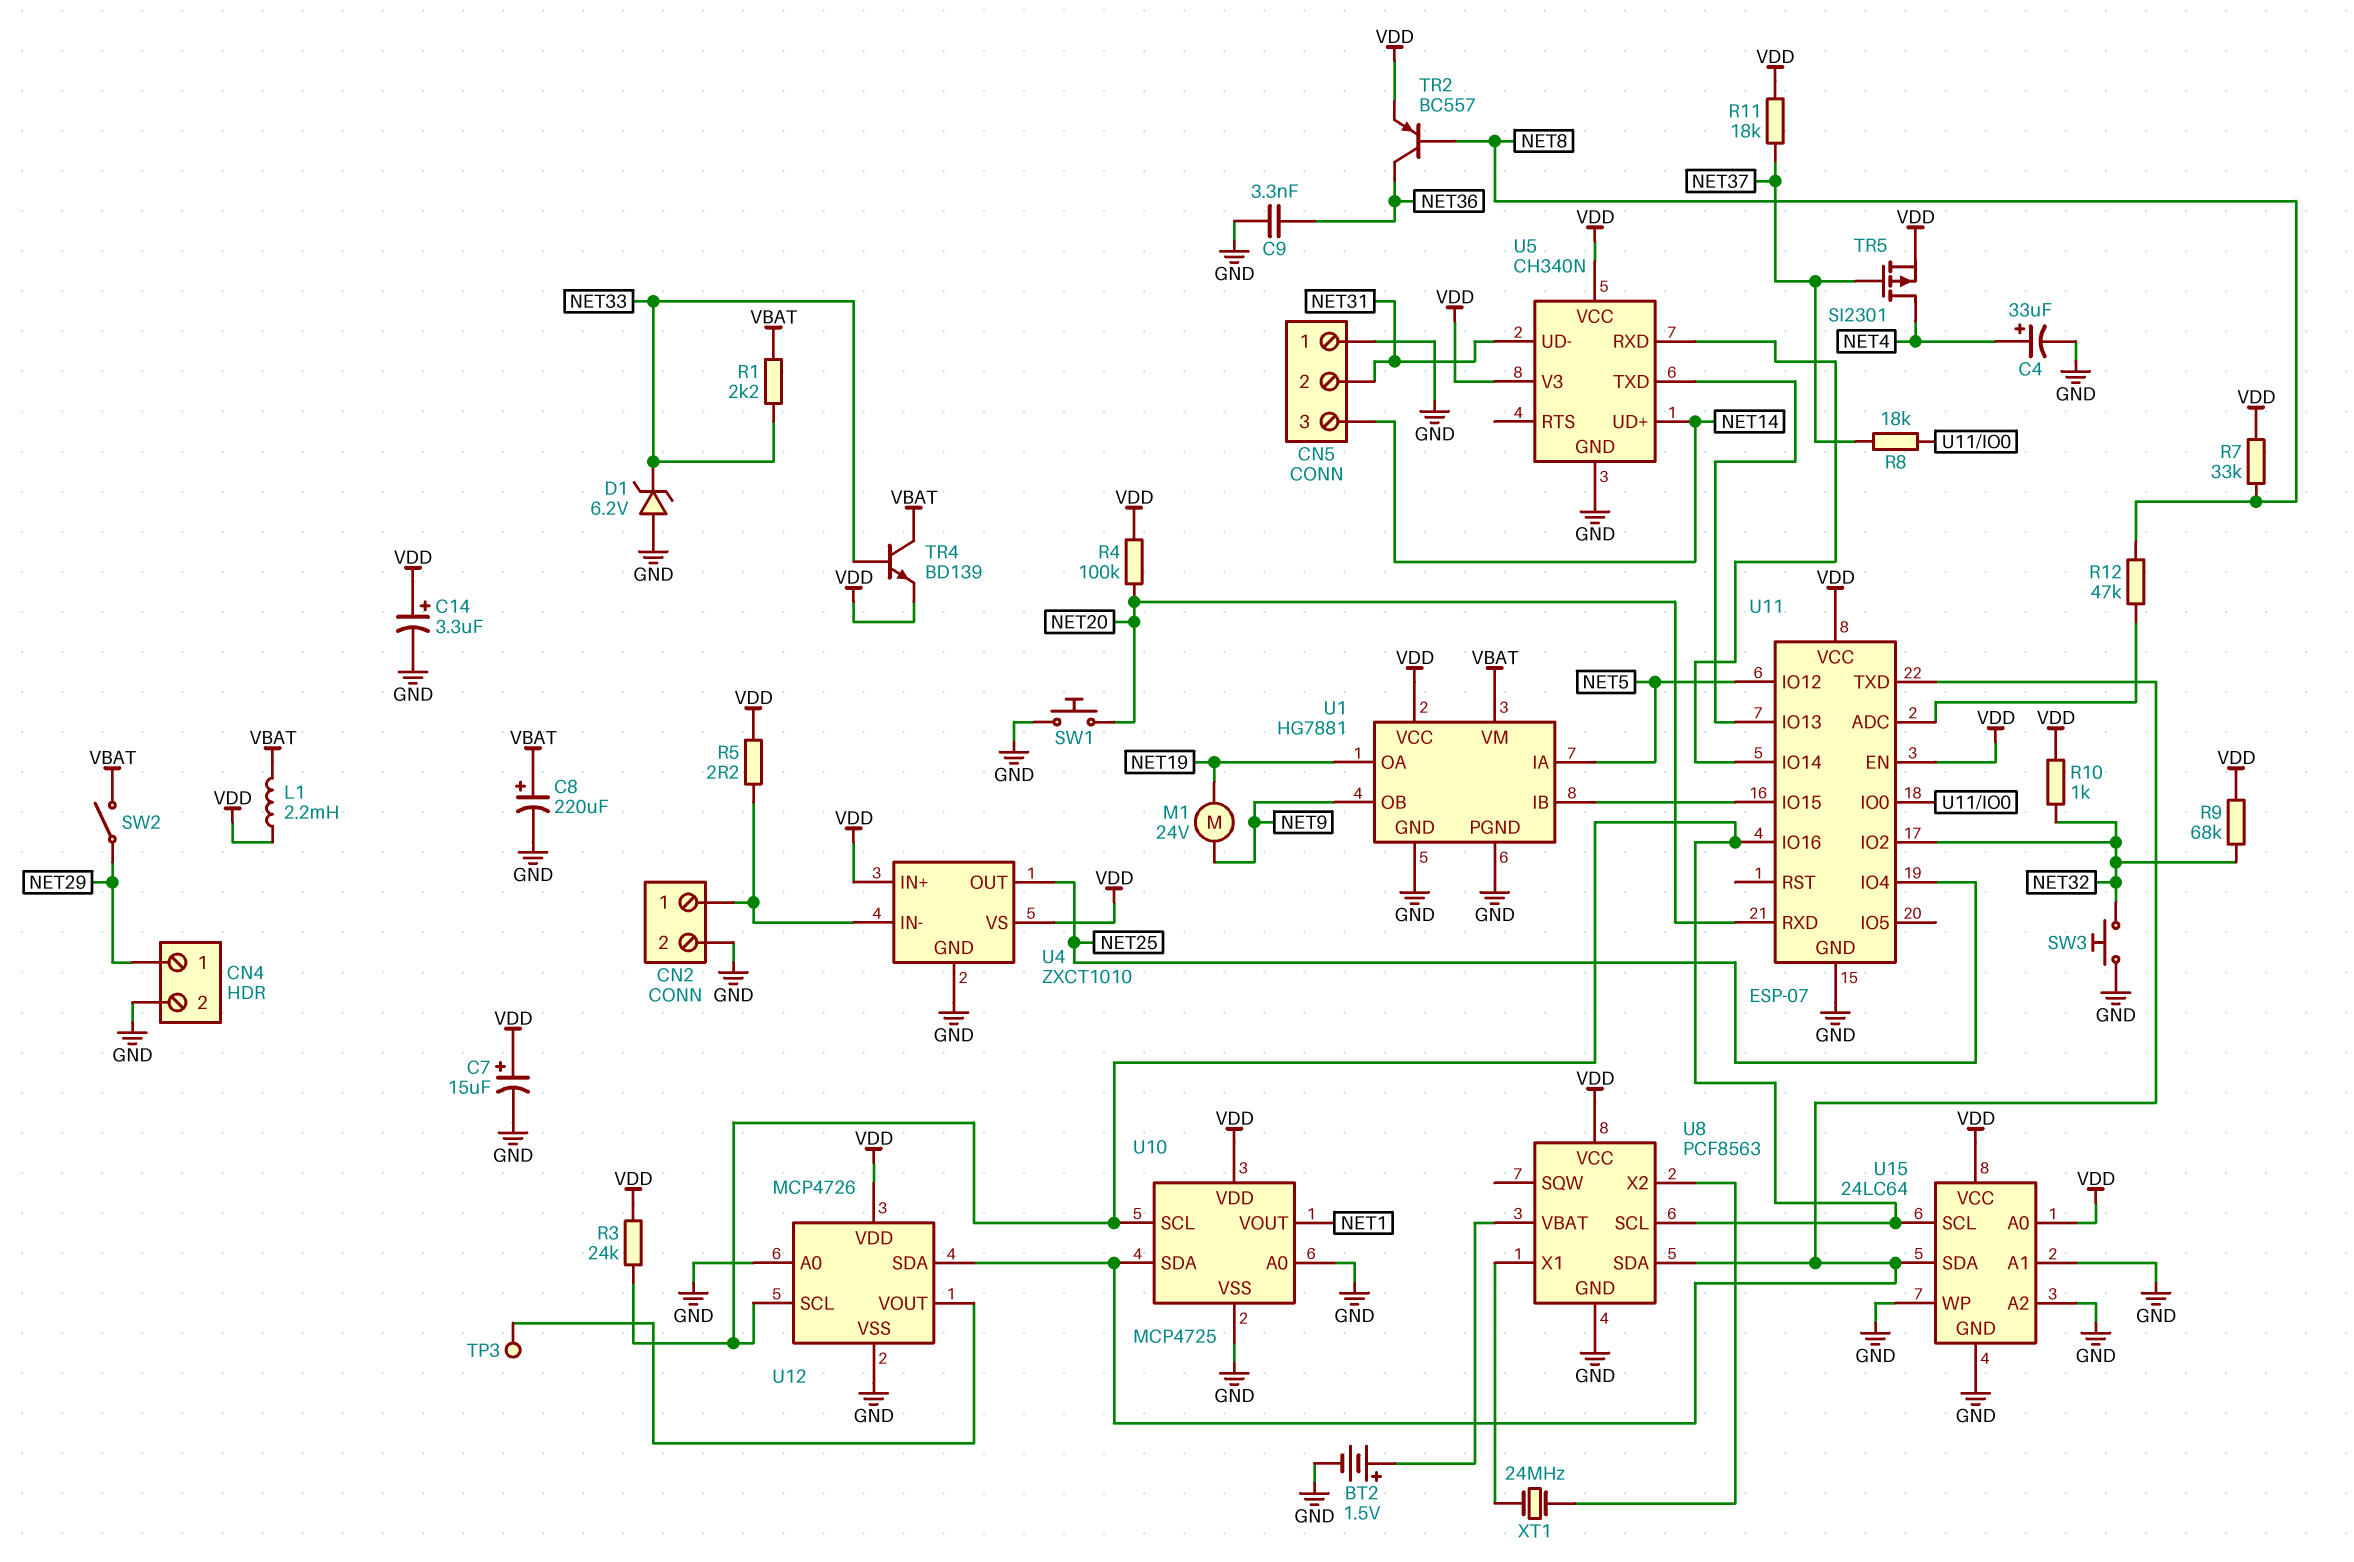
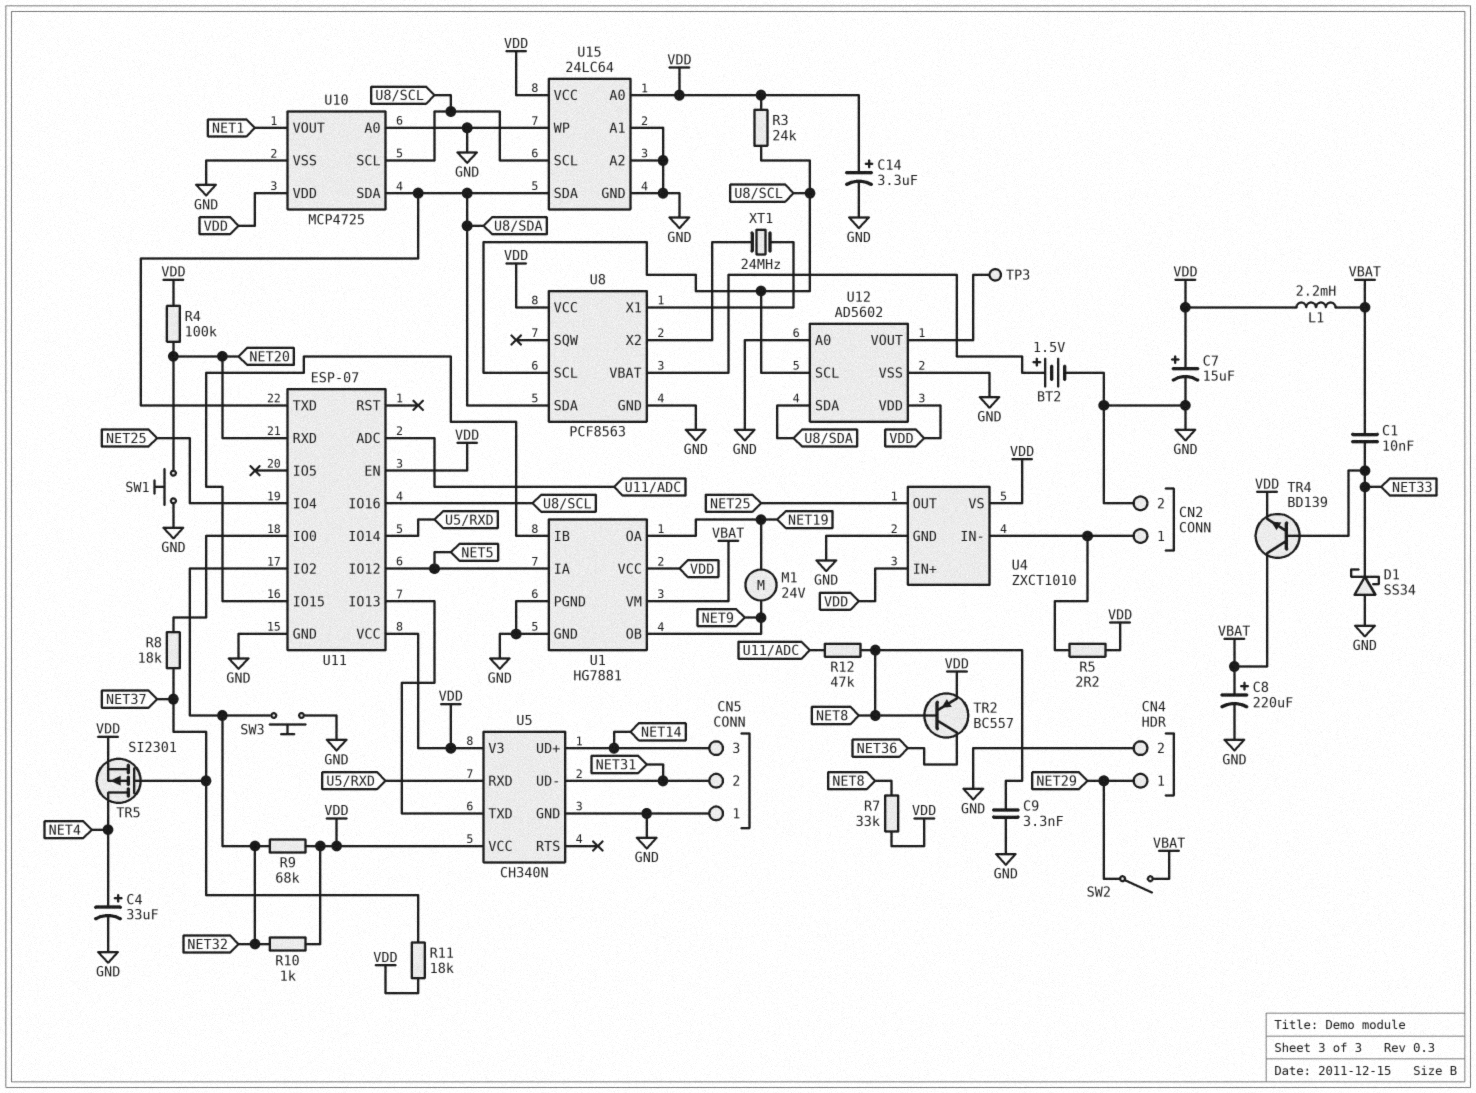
C1: none -> 10nF (NET33, VBAT)
C9: 3.3nF (GND, NET36) -> 3.3nF (GND, NET8)
D1: zener 6.2V (A GND, K NET33) -> schottky SS34 (A GND, K NET33)
R1: 2.2k (NET33, VBAT) -> none
U12: MCP4726 -> AD5602

